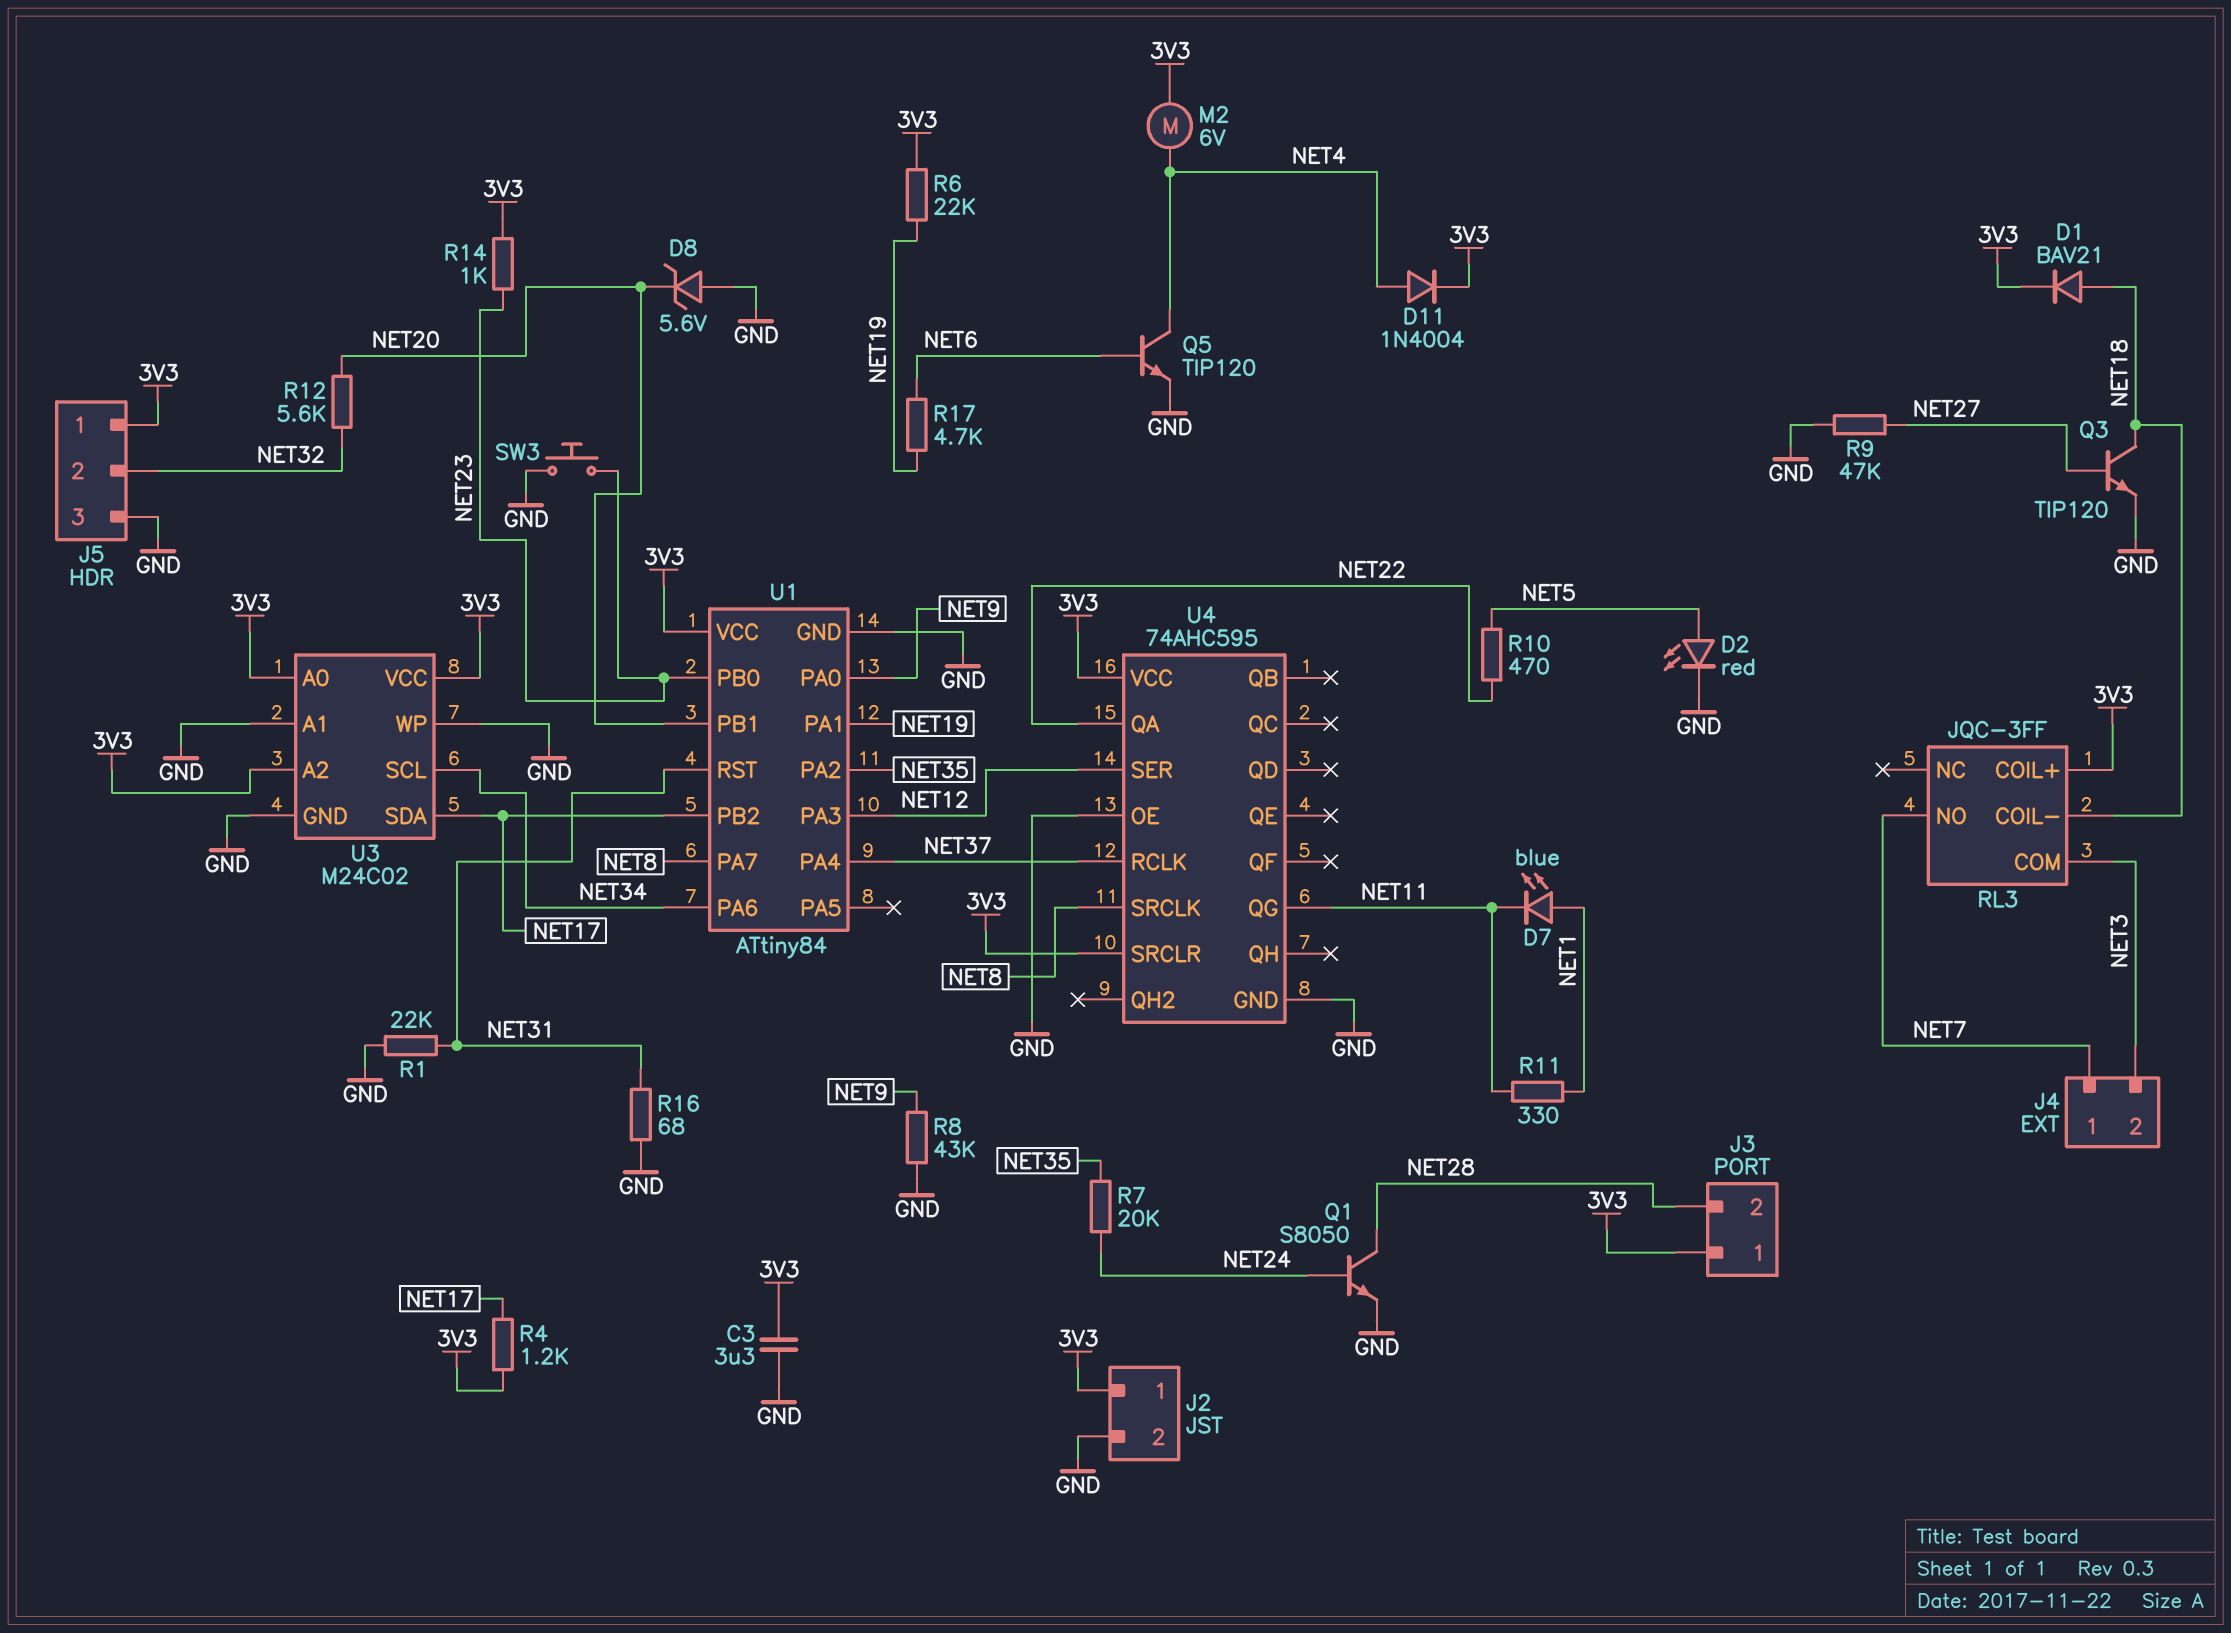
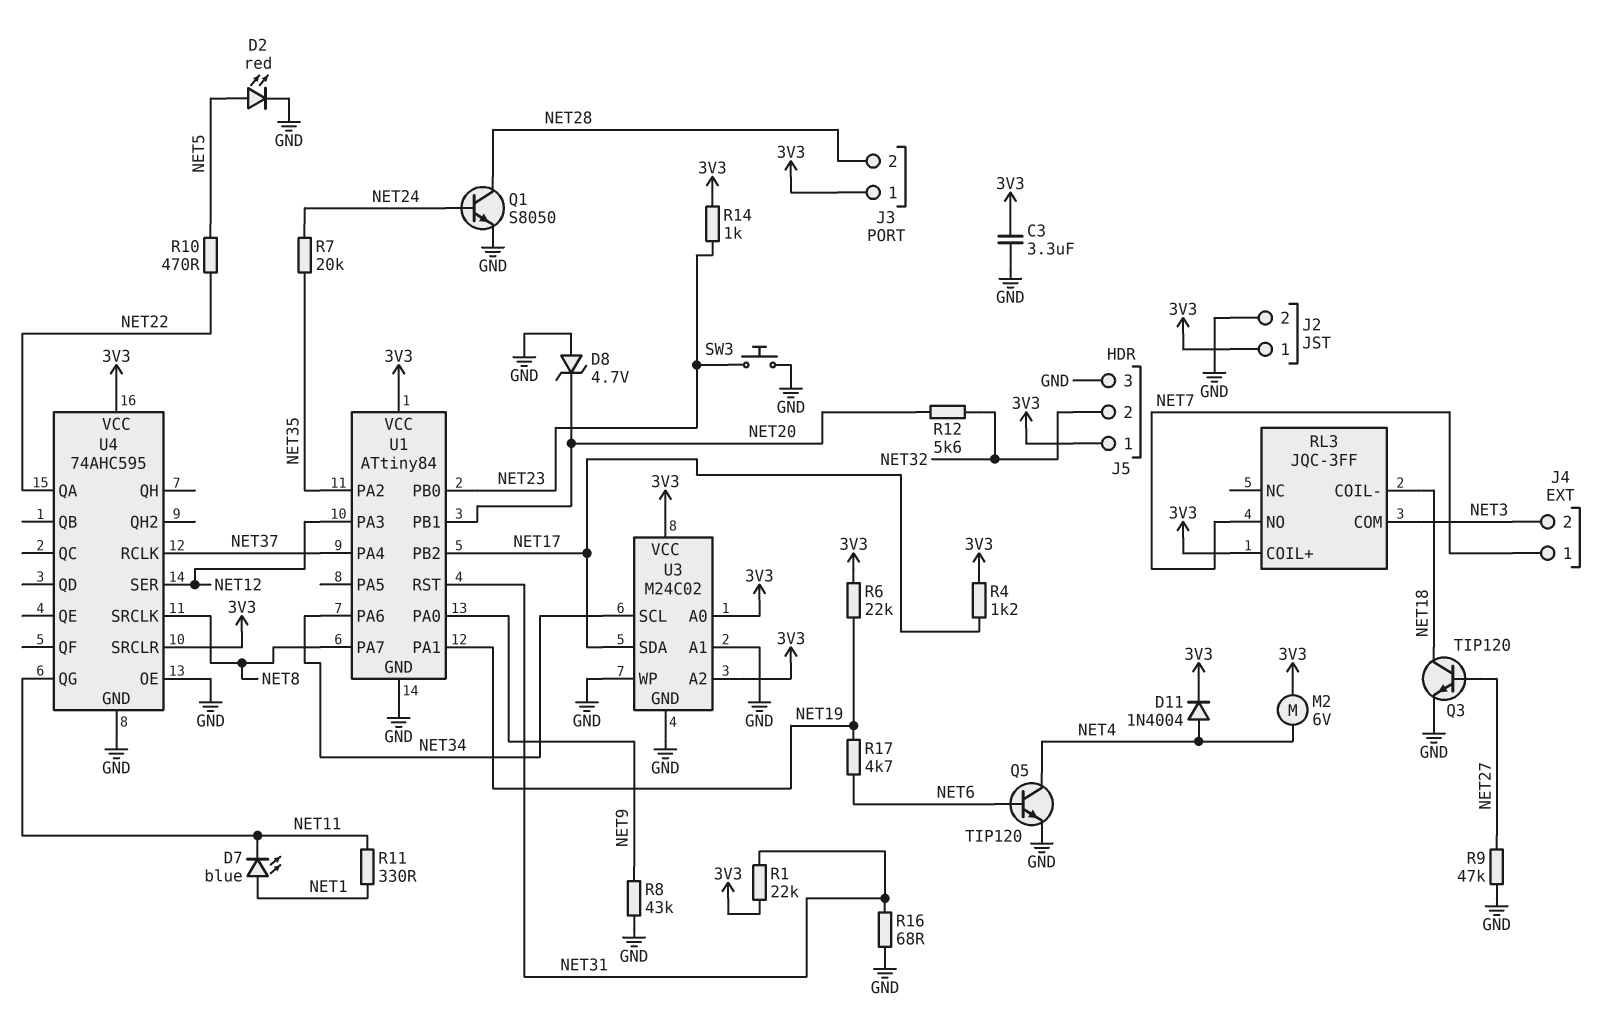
D1: diode BAV21 (A NET18, K 3V3) -> none
D8: zener 5.6V (A GND, K NET20) -> zener 4.7V (A GND, K NET20)
R1: 22k (GND, NET31) -> 22k (3V3, NET31)

